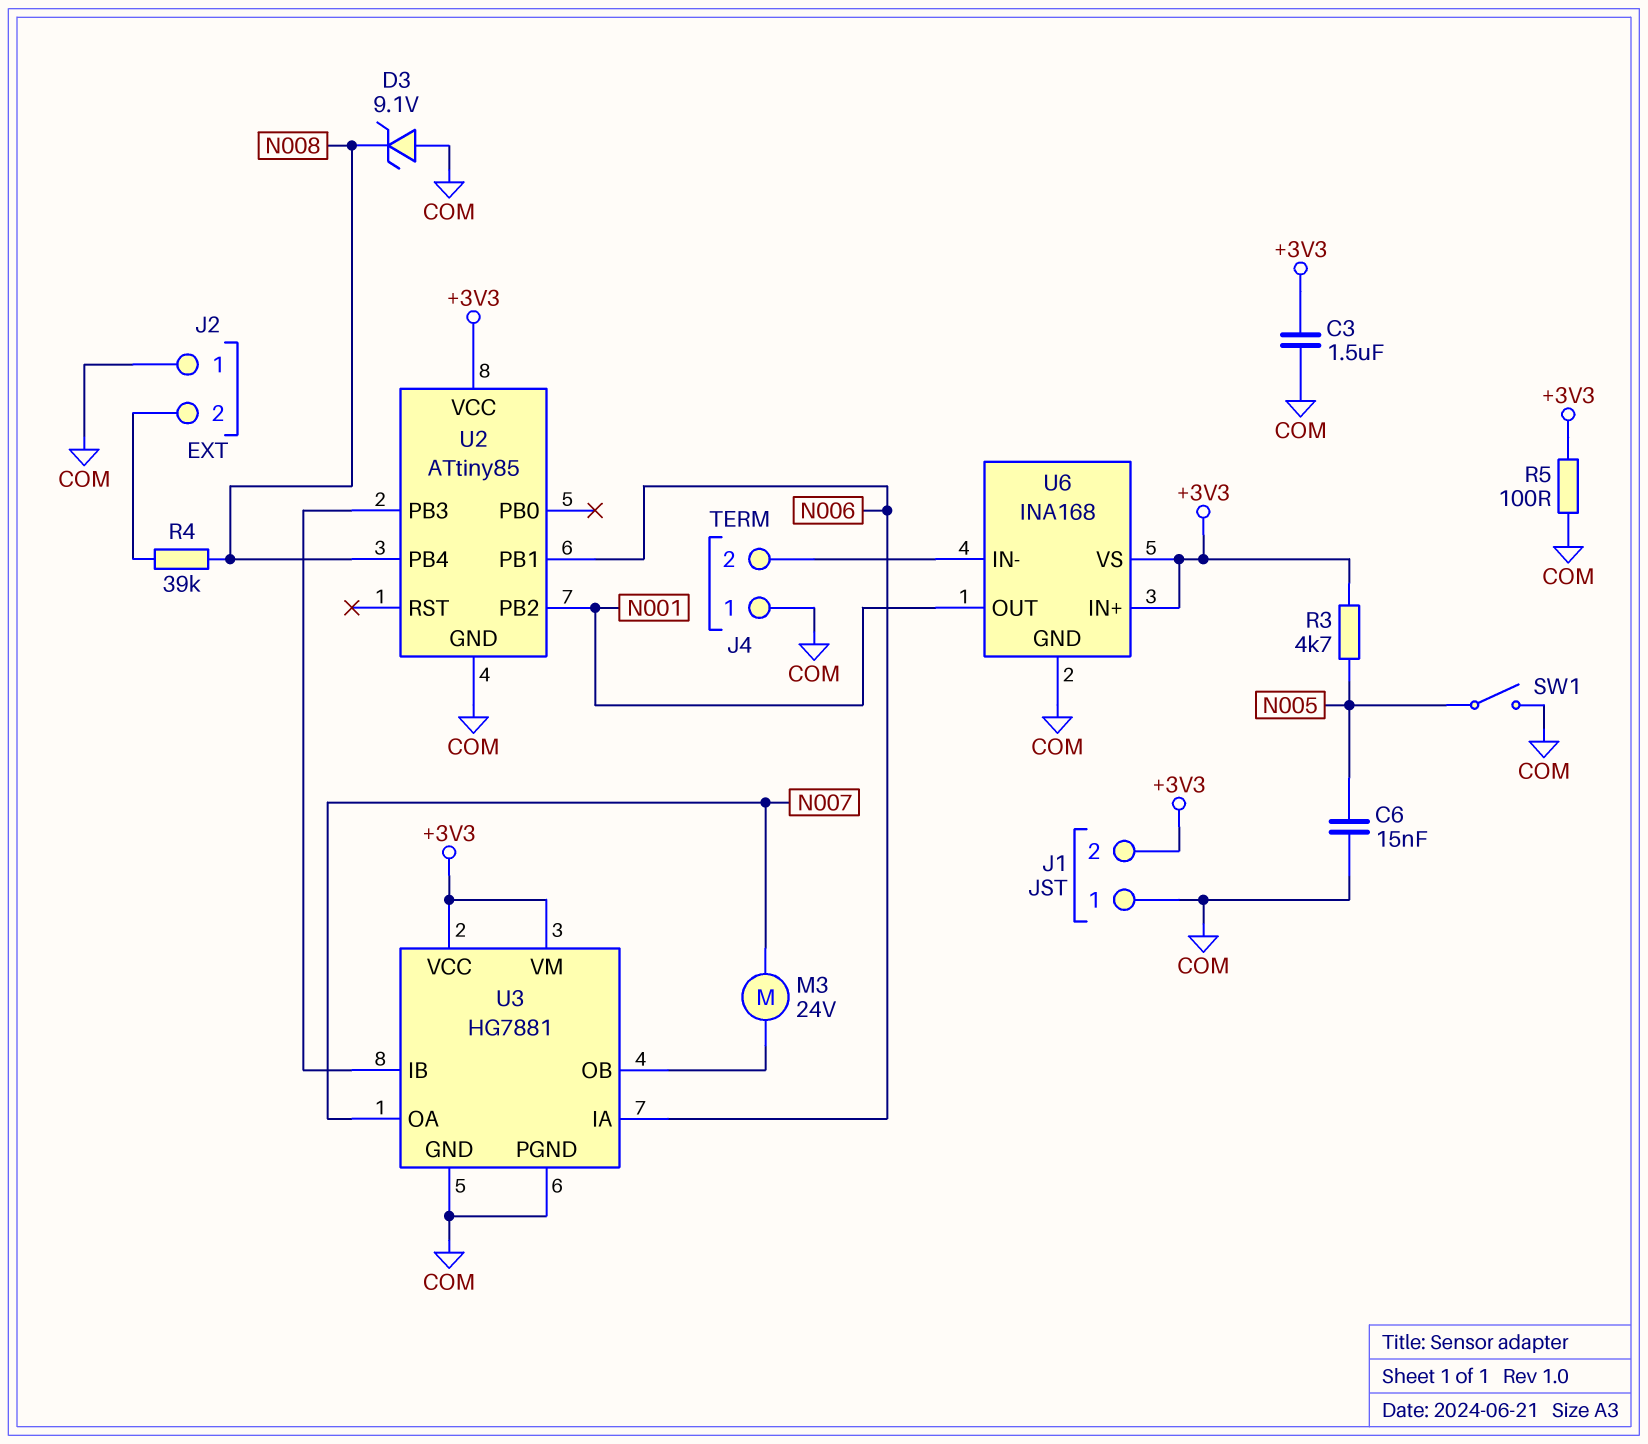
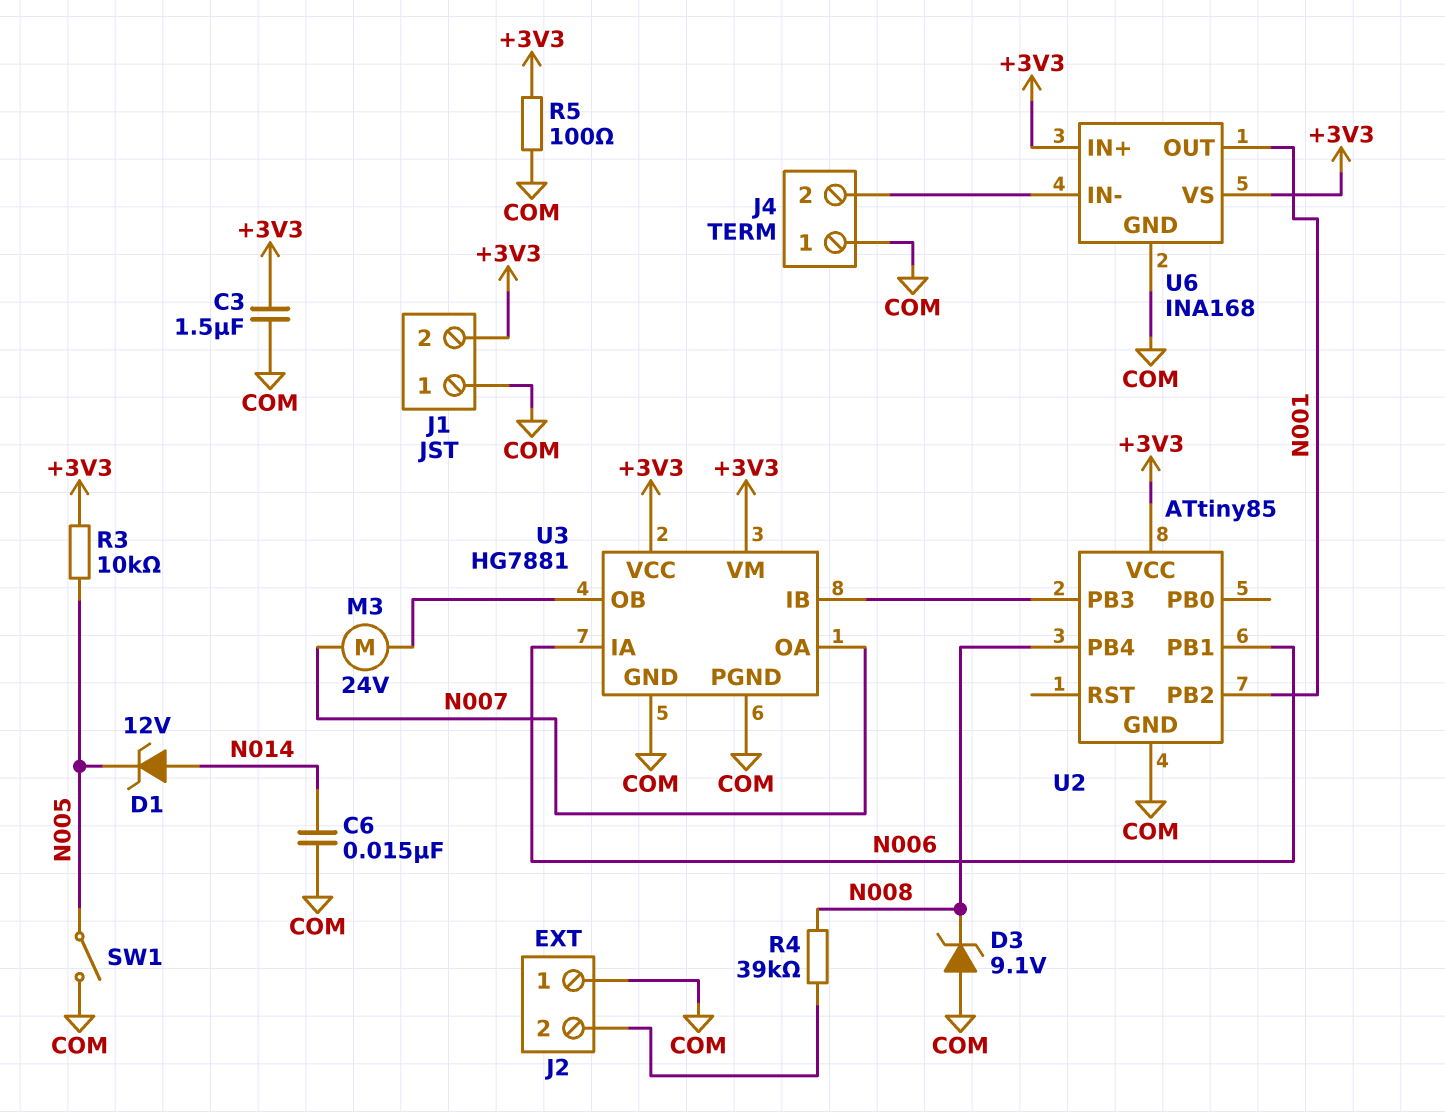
C6: 15nF (COM, N005) -> 15nF (COM, N014)
D1: none -> zener 12V (A N014, K N005)
R3: 4.7k (+3V3, N005) -> 10k (+3V3, N005)

